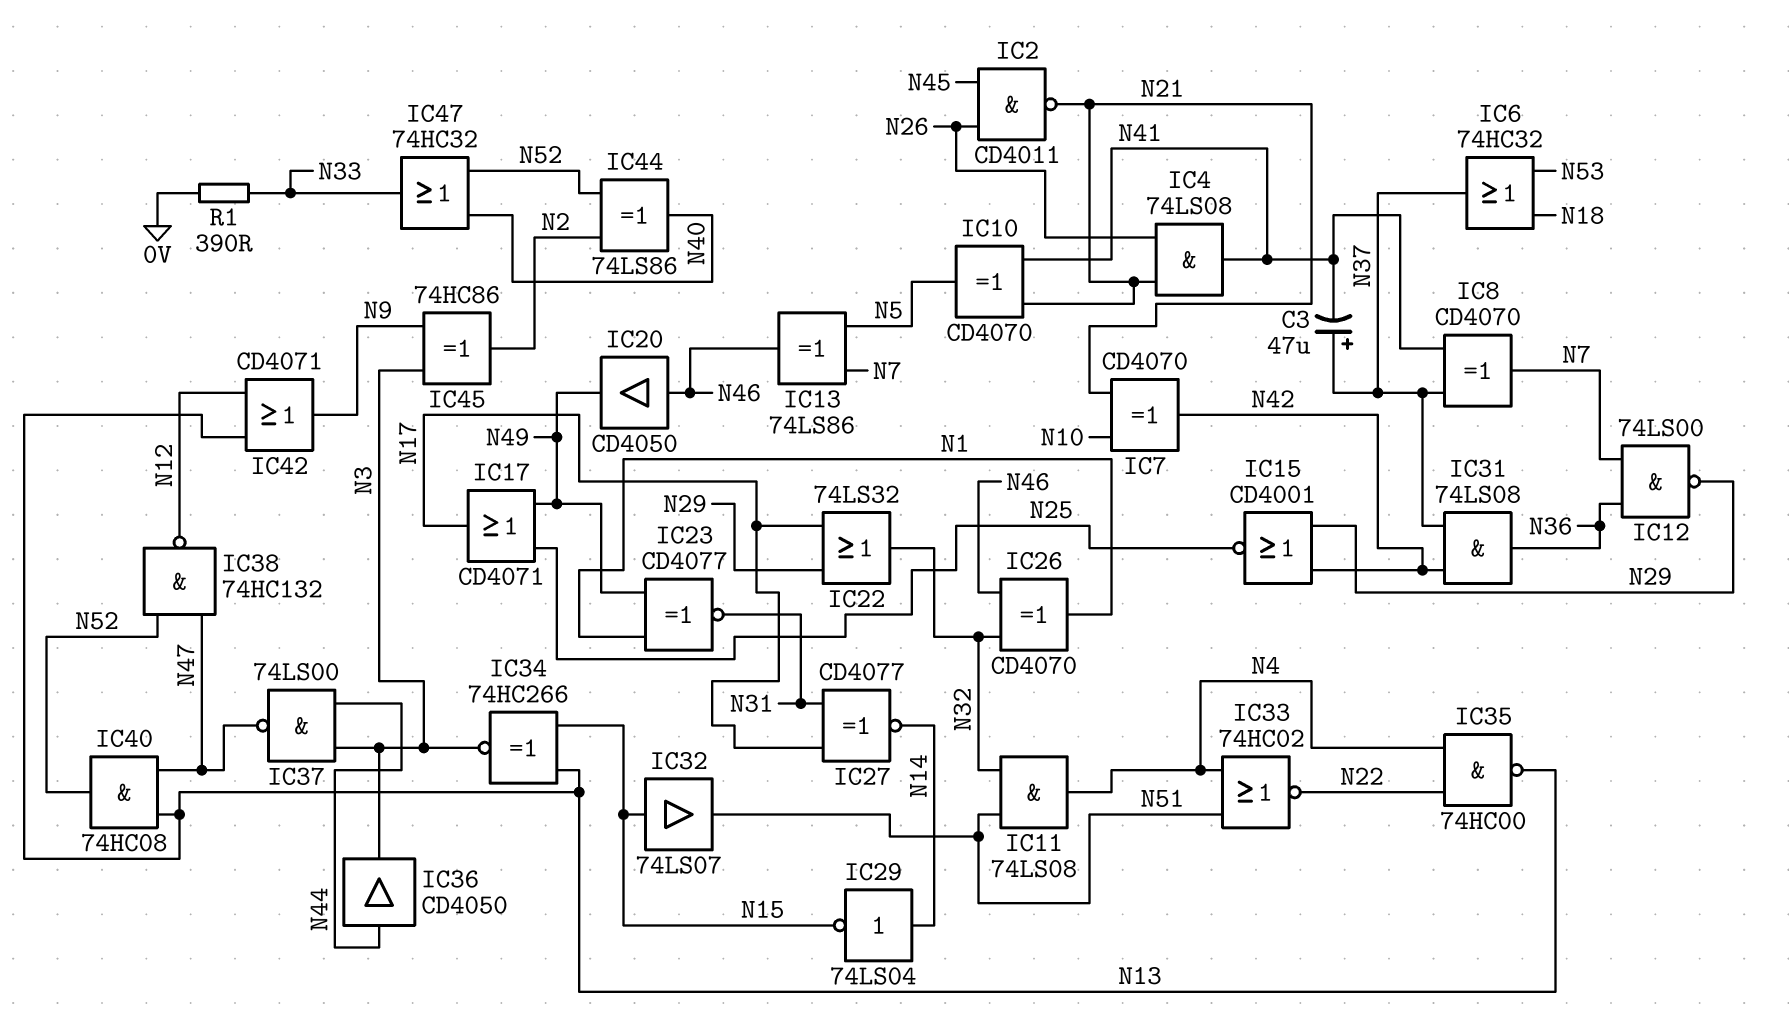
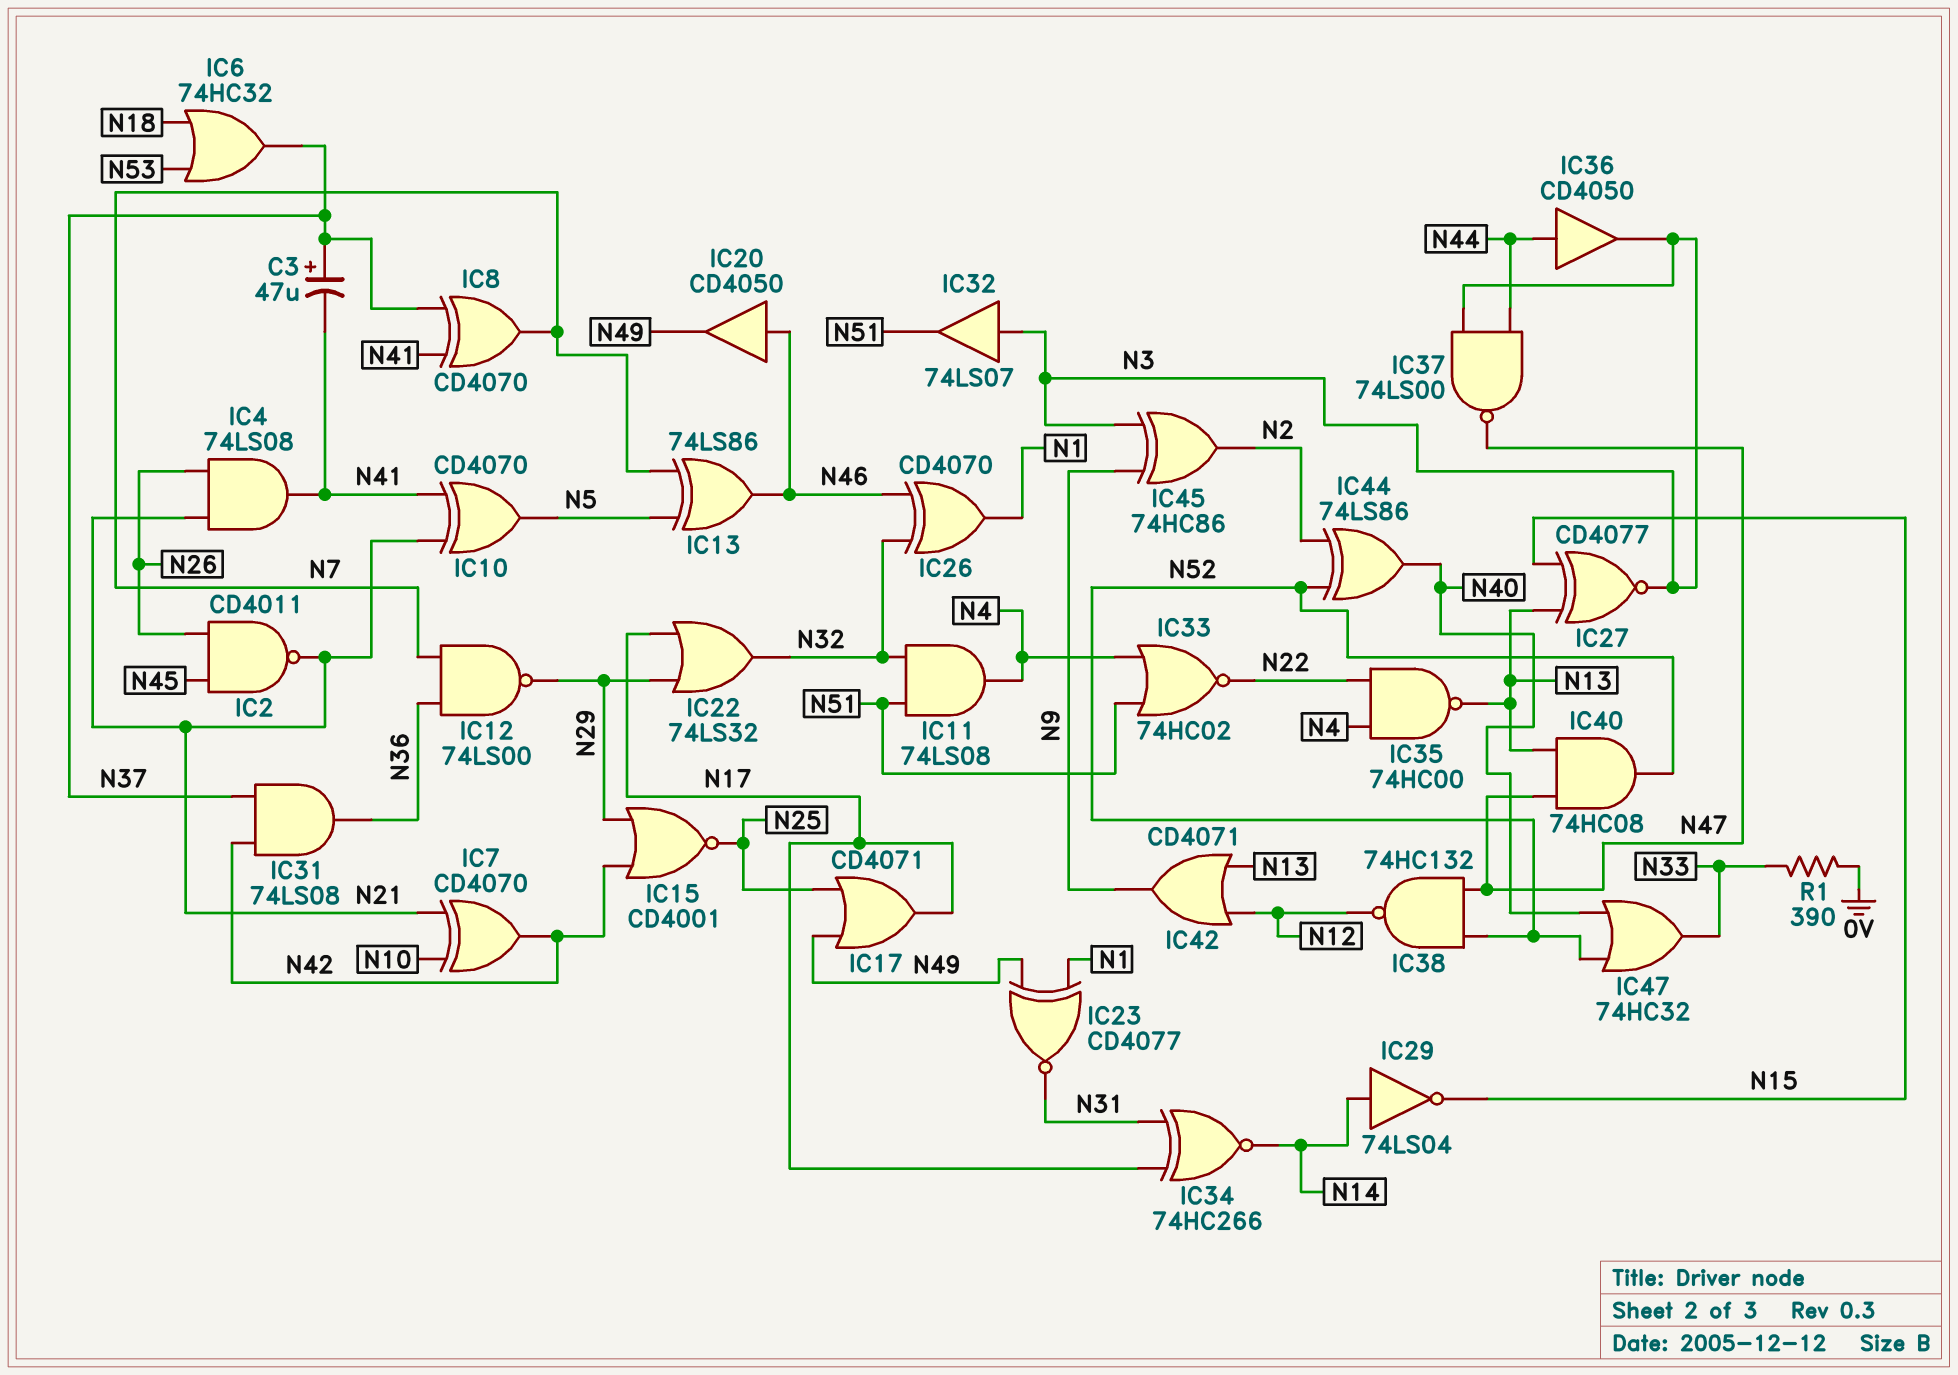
IC27: XNOR CD4077 (in N17, in N31, out N14) -> XNOR CD4077 (in N13, in N15, out N3)
IC32: buffer 74LS07 (in N15, out N51) -> buffer 74LS07 (in N3, out N51)
IC34: XNOR 74HC266 (in N13, in N15, out N3) -> XNOR 74HC266 (in N17, in N31, out N14)

